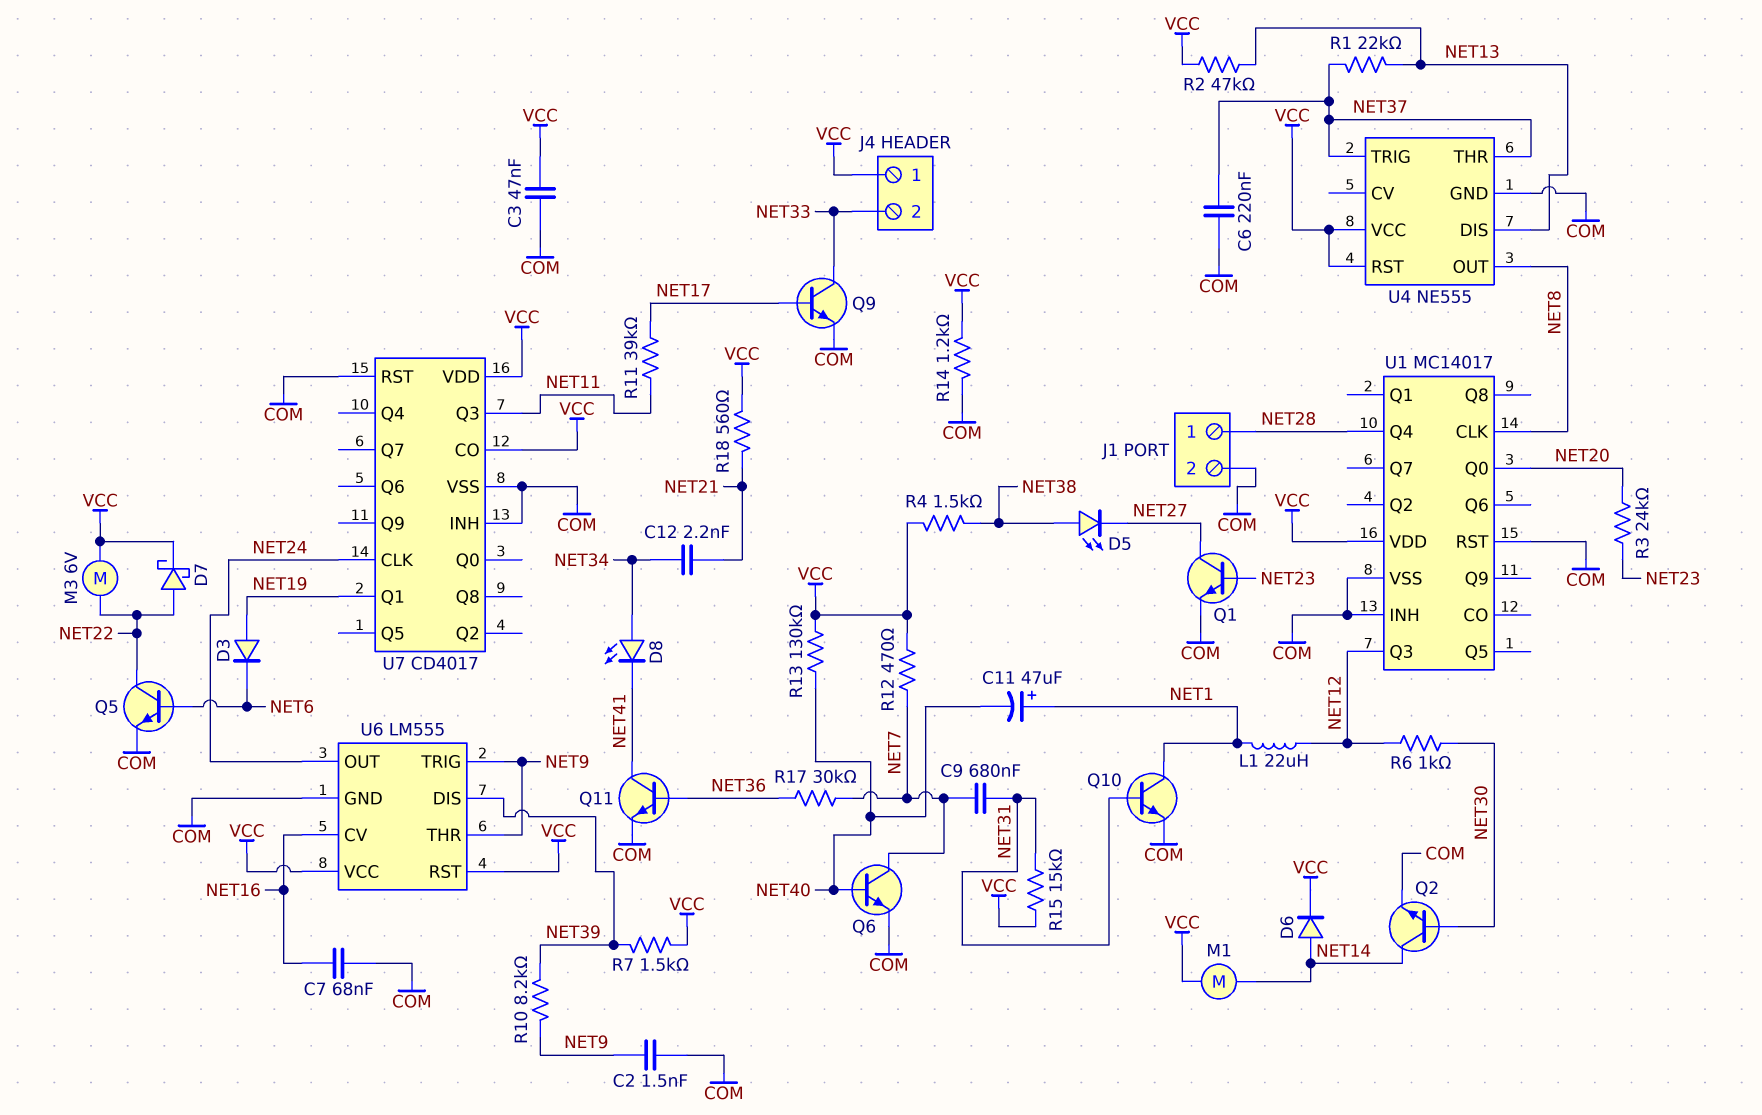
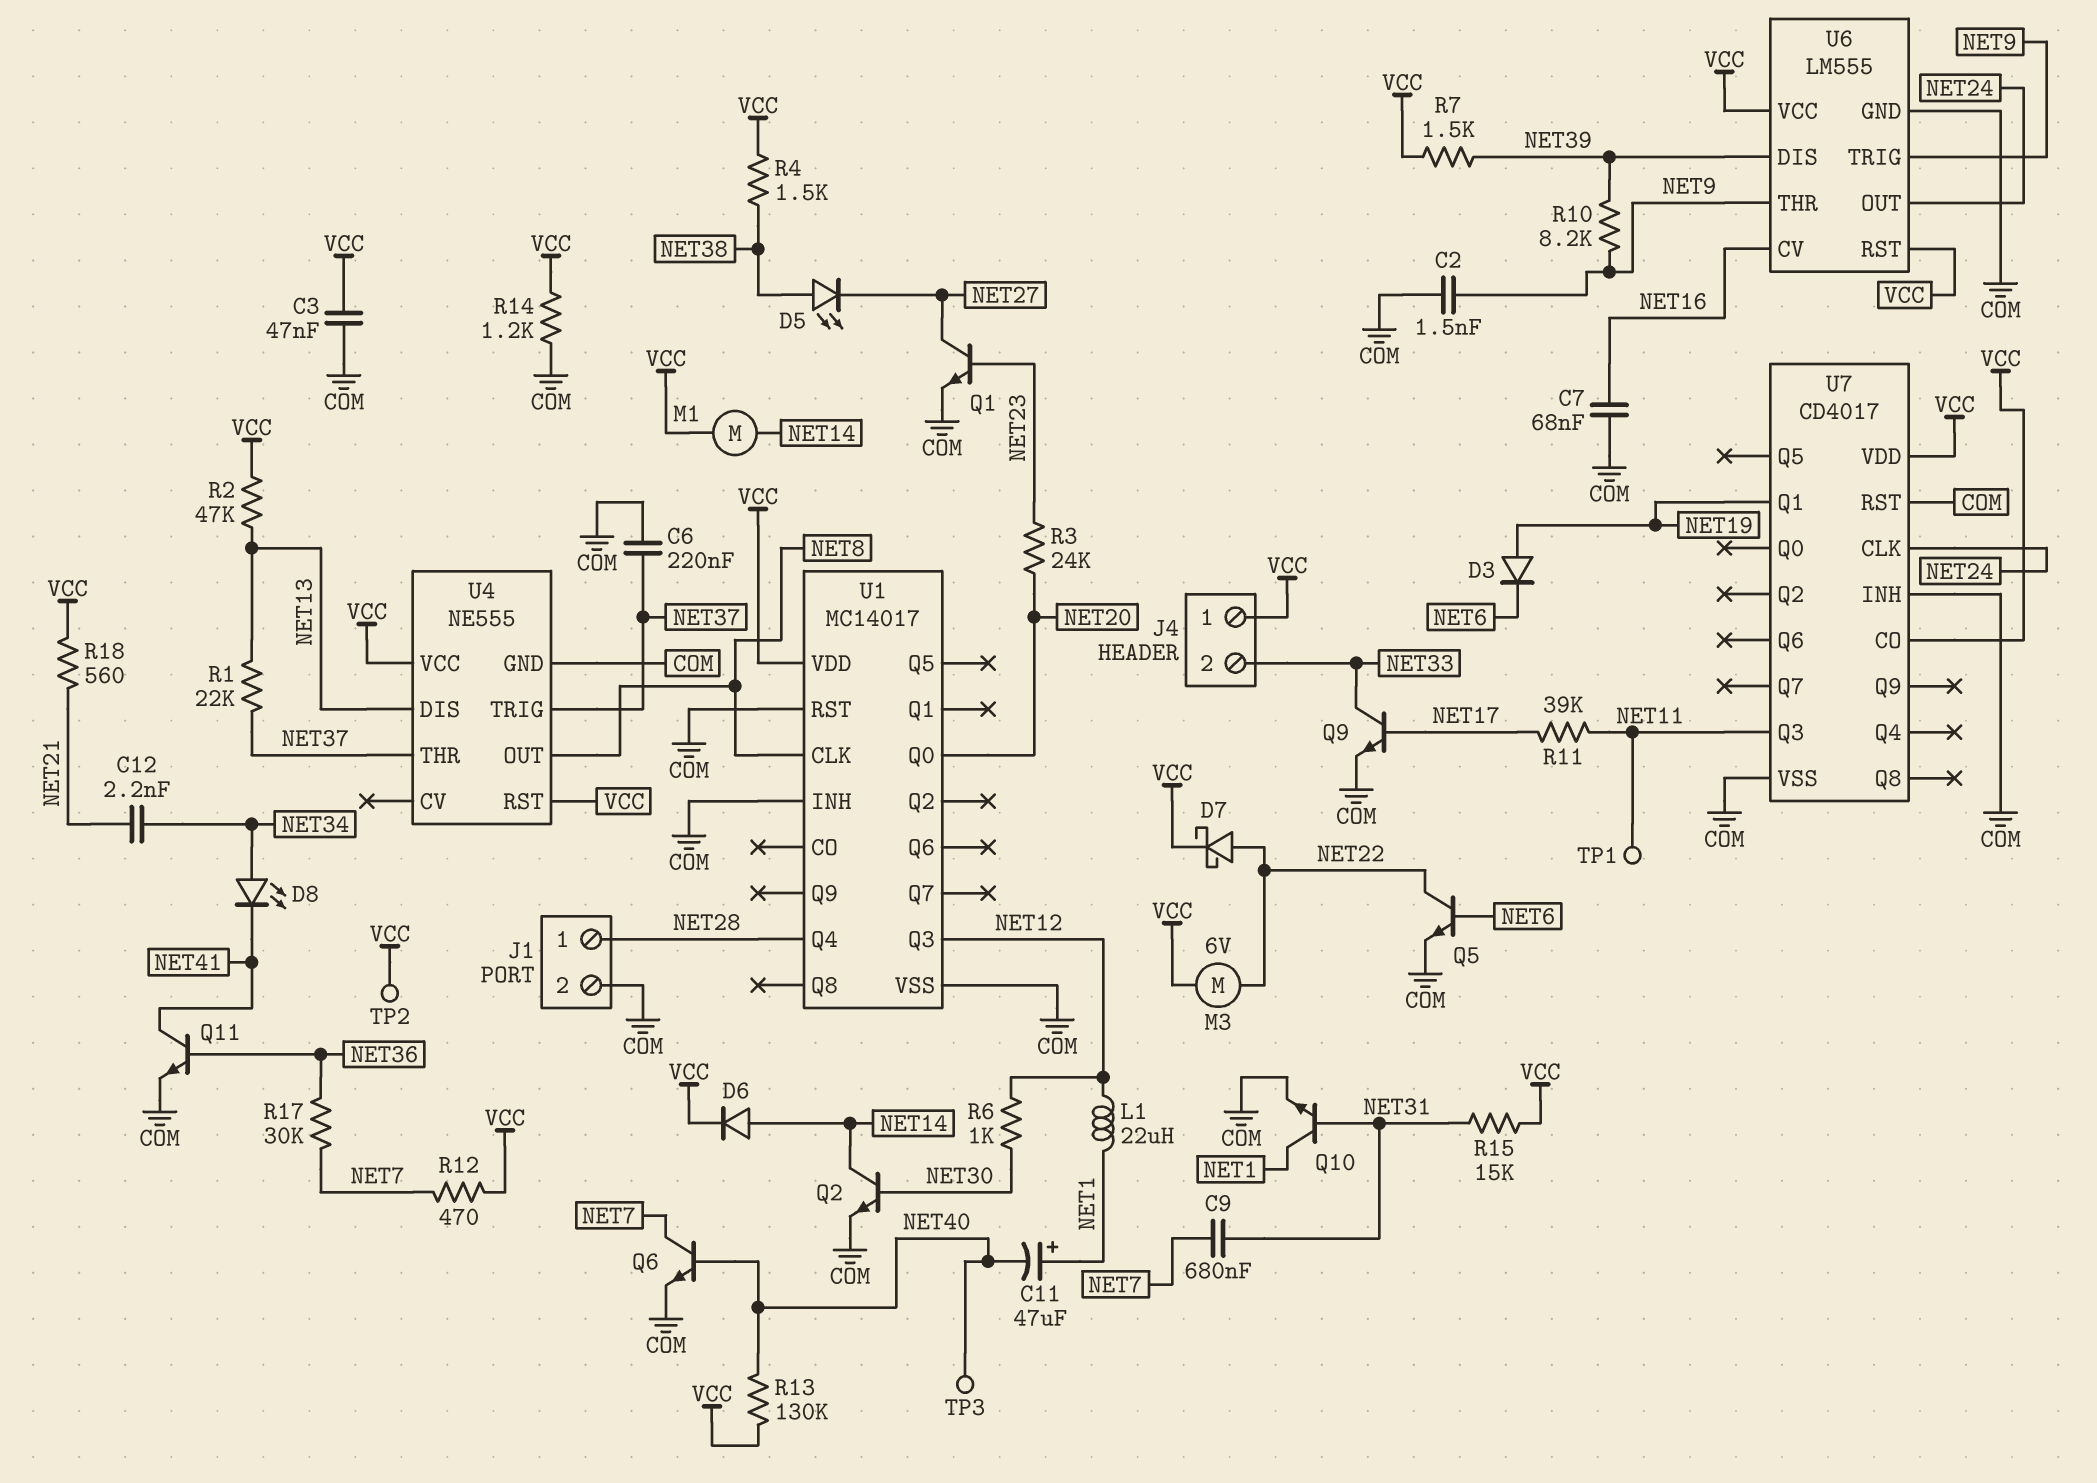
TP1: none -> test point (NET11)
TP2: none -> test point (VCC)
TP3: none -> test point (NET40)

